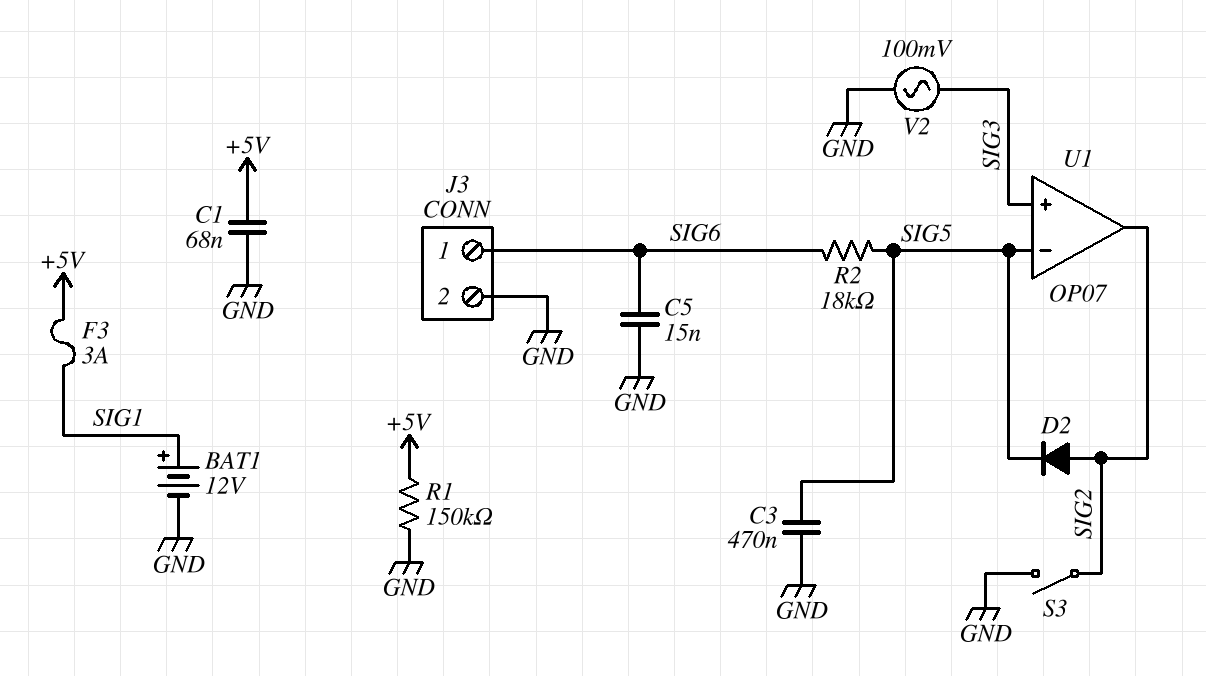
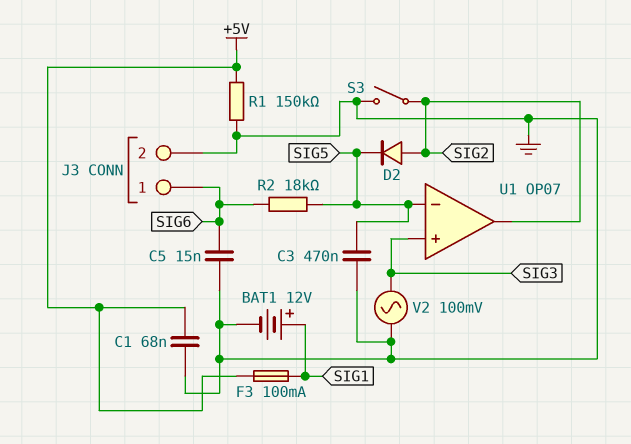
F3: 3A (+5V, SIG1) -> 100mA (+5V, SIG1)

